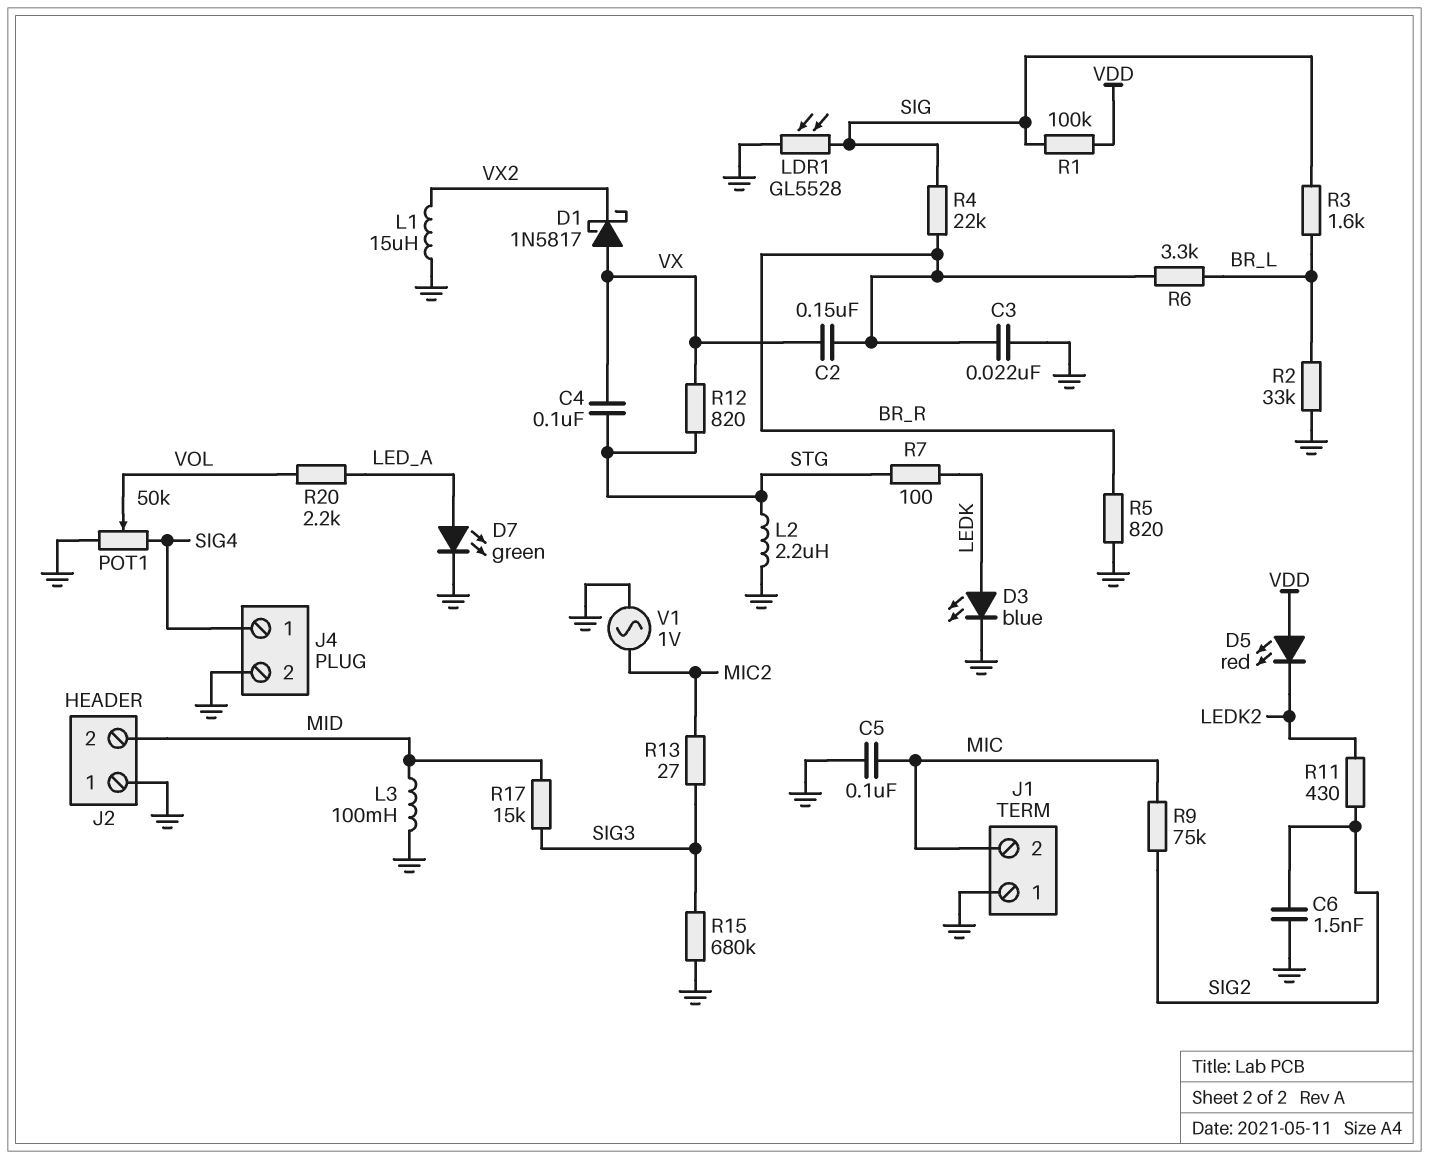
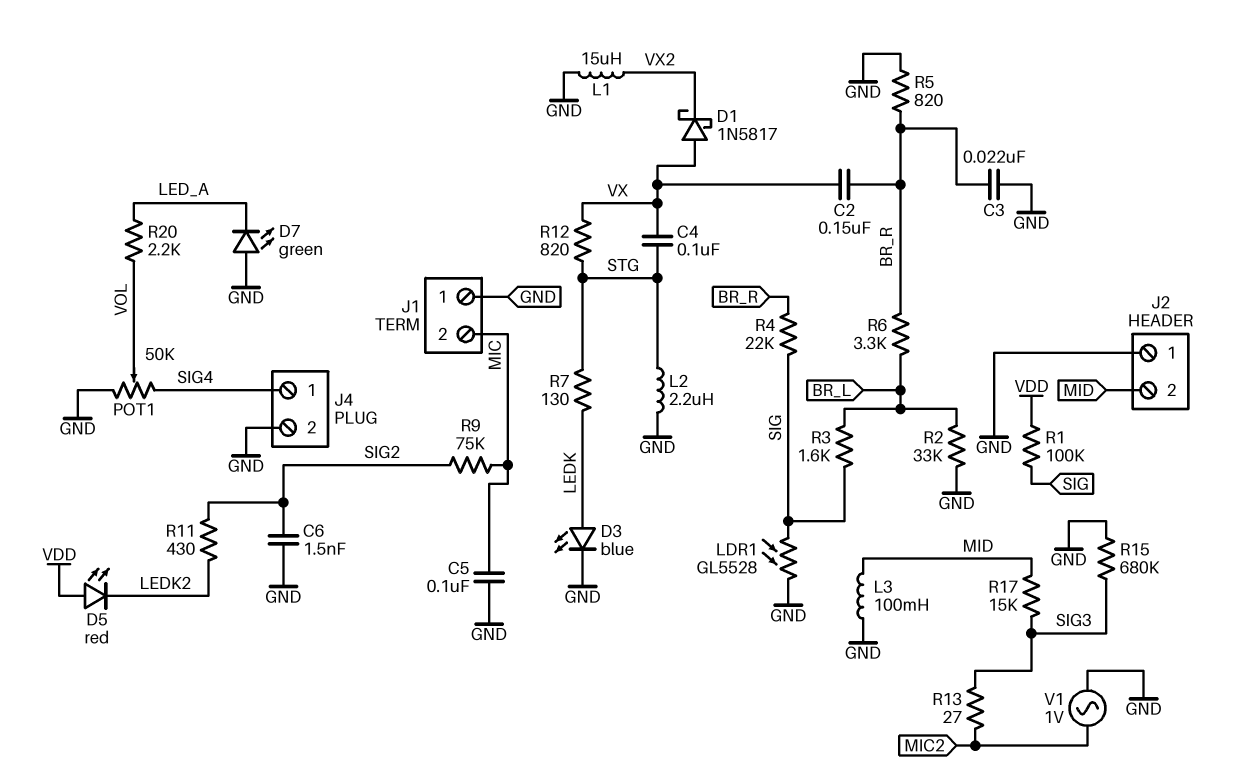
D7: LED green (A LED_A, K GND) -> LED green (A GND, K LED_A)
R7: 100 (LEDK, STG) -> 130 (LEDK, STG)

